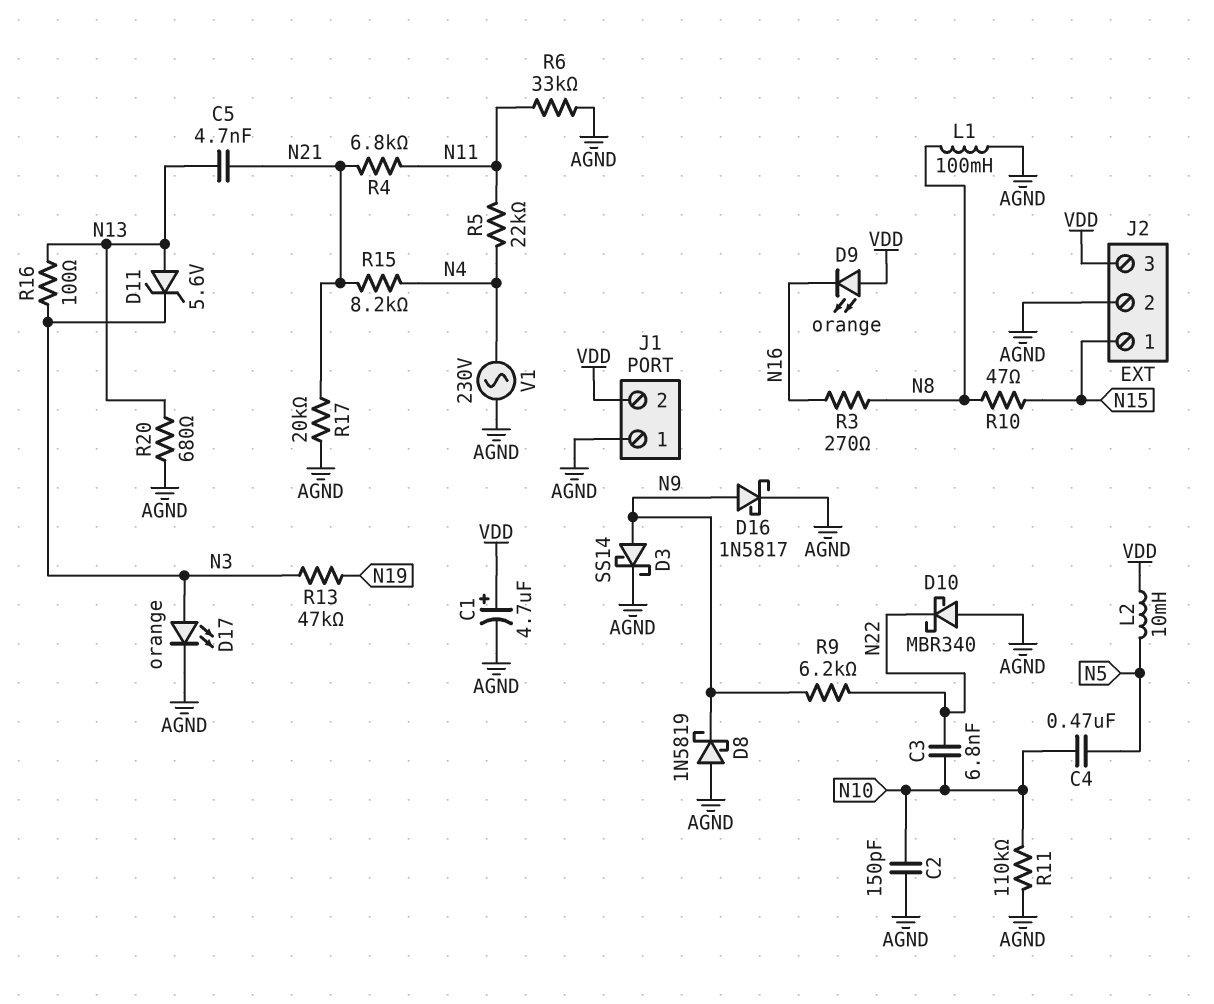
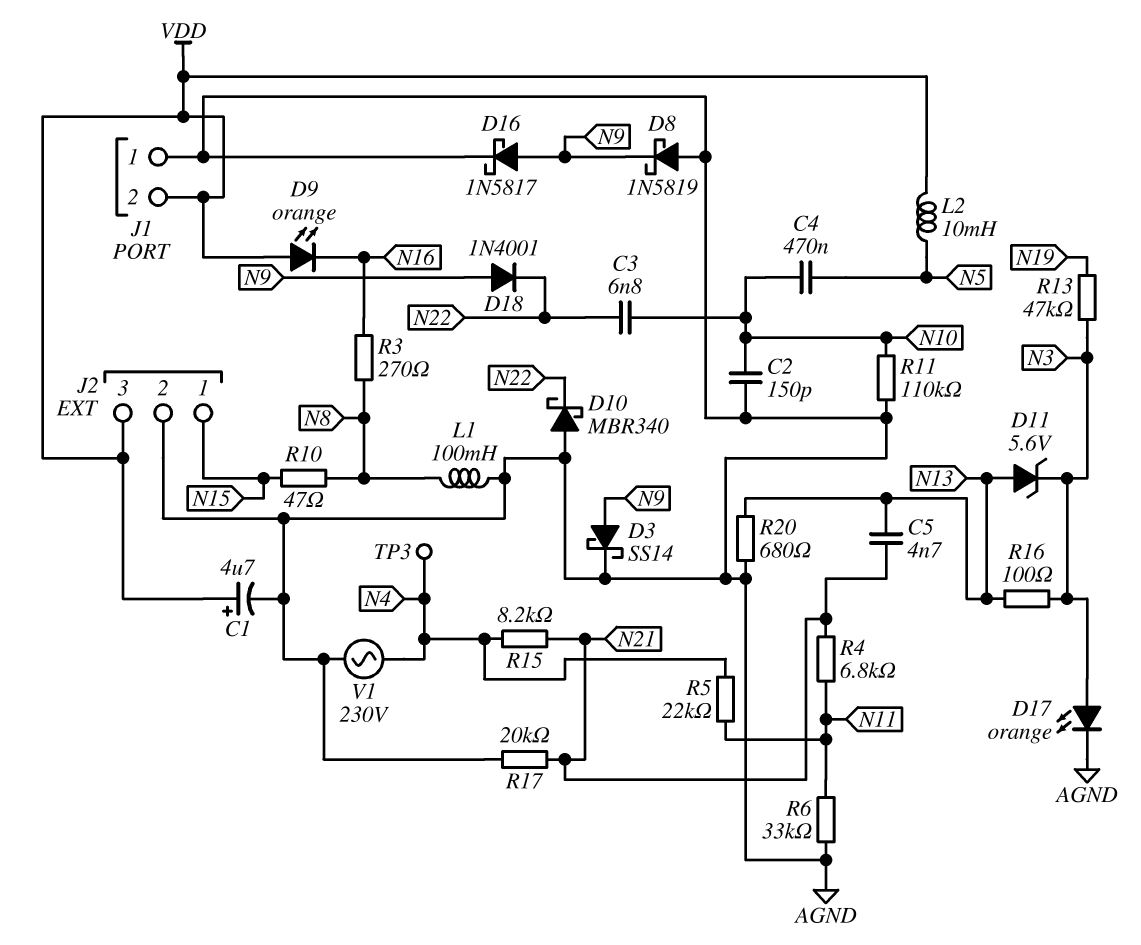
D18: none -> diode 1N4001 (A N9, K N22)
R9: 6.2k (N9, N22) -> none
TP3: none -> test point (N4)

